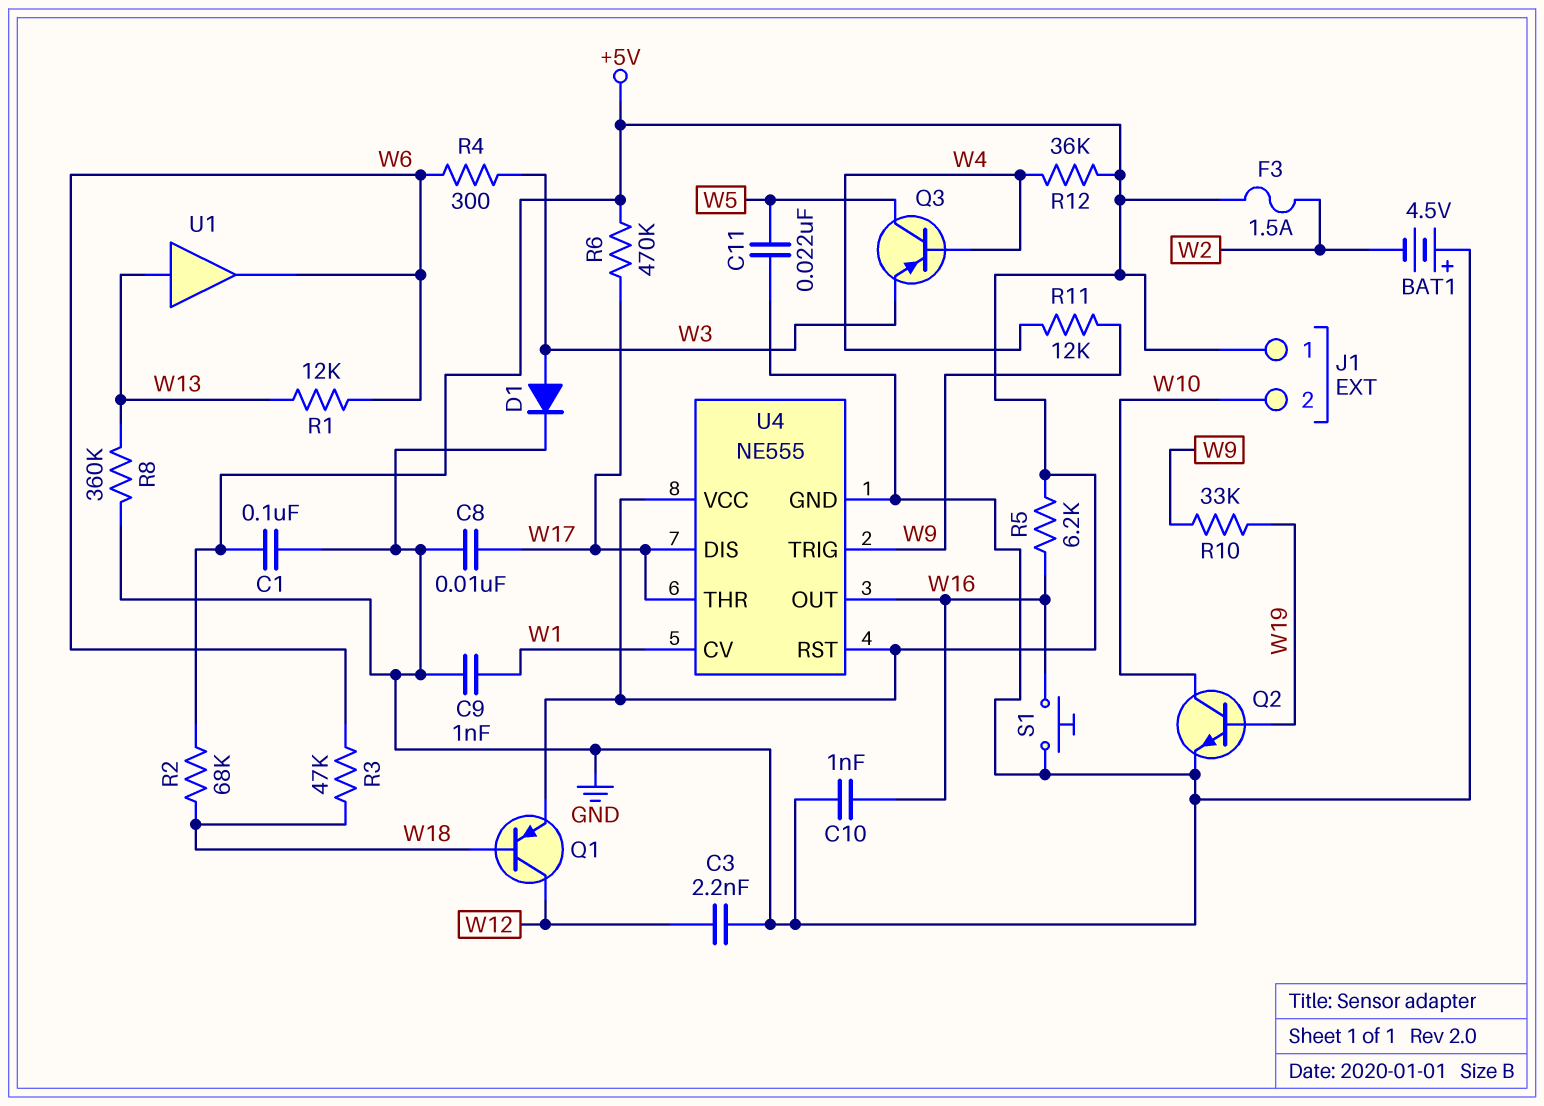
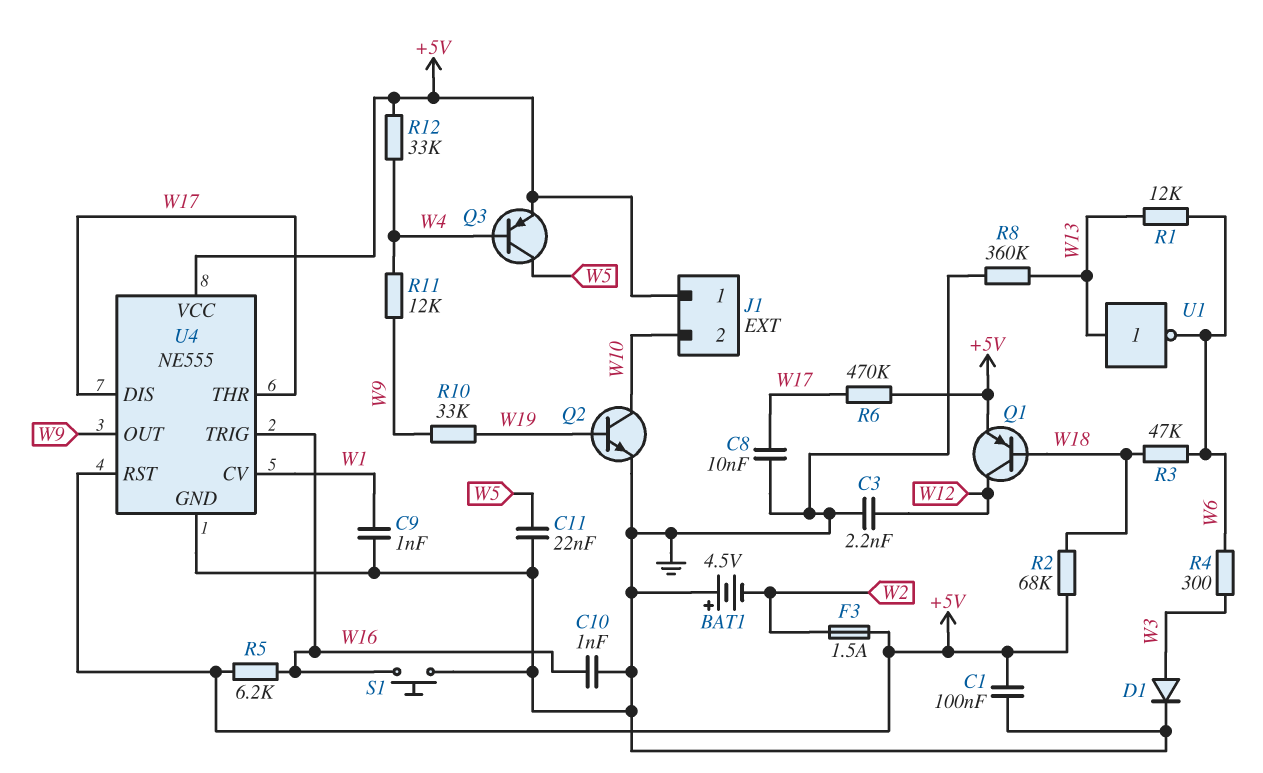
Q3: PNP (B W4, C W5, E W3) -> PNP (B W4, C W5, E +5V)
R12: 36k (+5V, W4) -> 33k (+5V, W4)
U1: buffer (in W13, out W6) -> NOT (in W13, out W6)
U4 pin OUT: W16 -> W9
U4 pin TRIG: W9 -> W16

